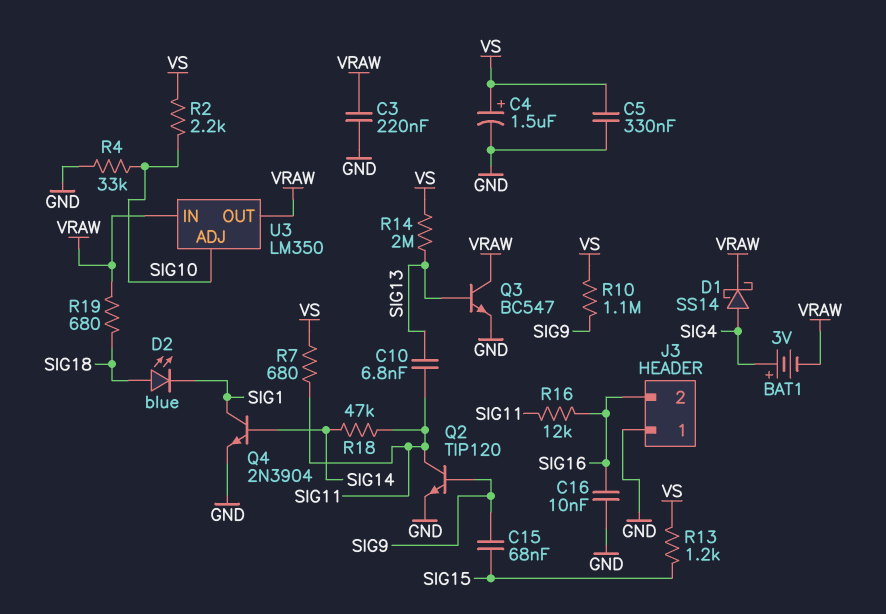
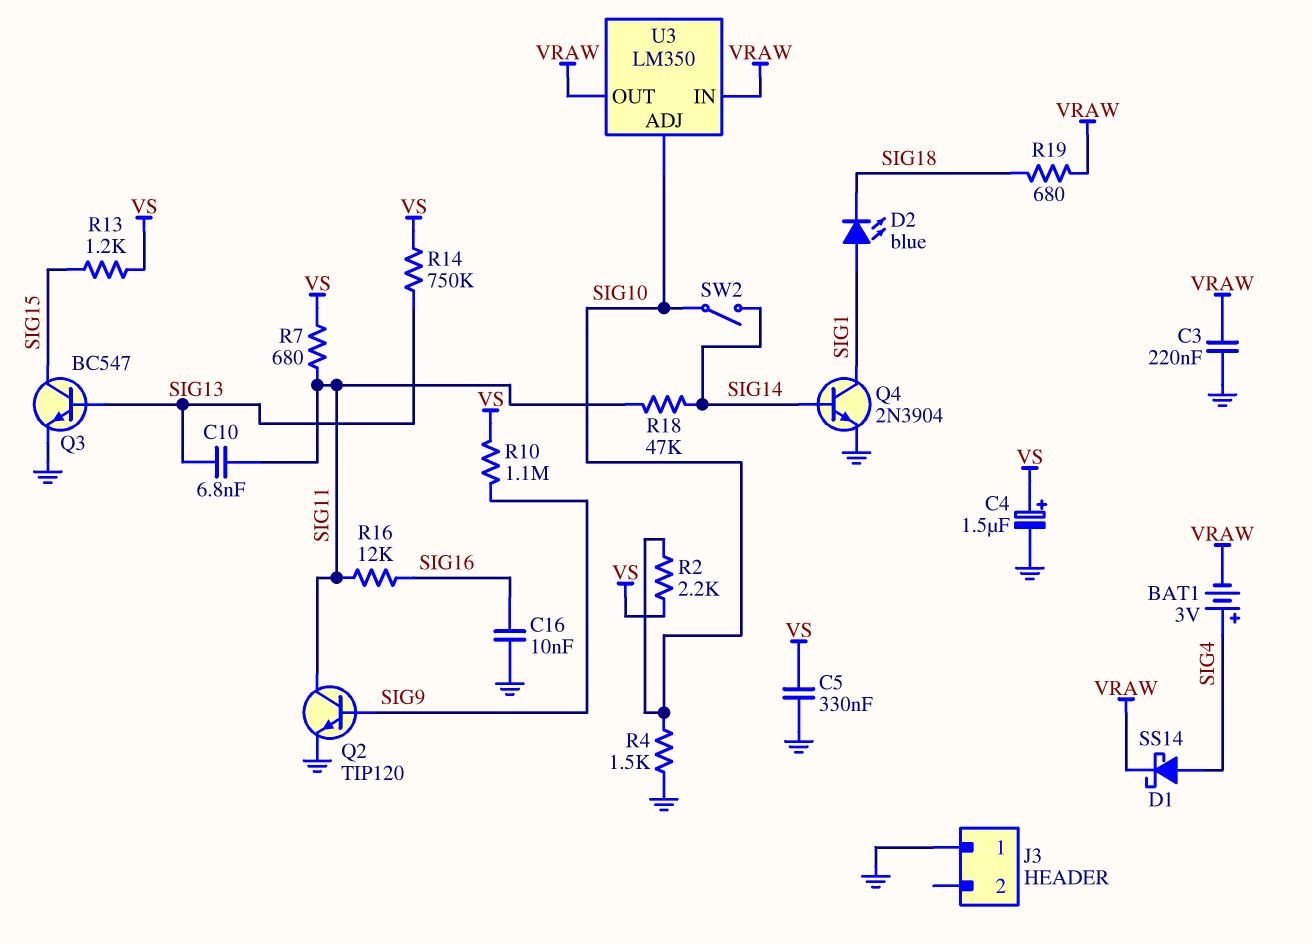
C15: 68nF (SIG9, SIG15) -> none
D2: LED blue (A SIG18, K SIG1) -> LED blue (A SIG1, K SIG18)
J3 pin 2: SIG16 -> none
Q3: NPN BC547 (B SIG13, C VRAW, E GND) -> NPN BC547 (B SIG13, C SIG15, E GND)
R4: 33k (GND, SIG10) -> 1.5k (GND, SIG10)
R14: 2M (SIG13, VS) -> 750k (SIG13, VS)
SW2: none -> switch (SIG10, SIG14)

